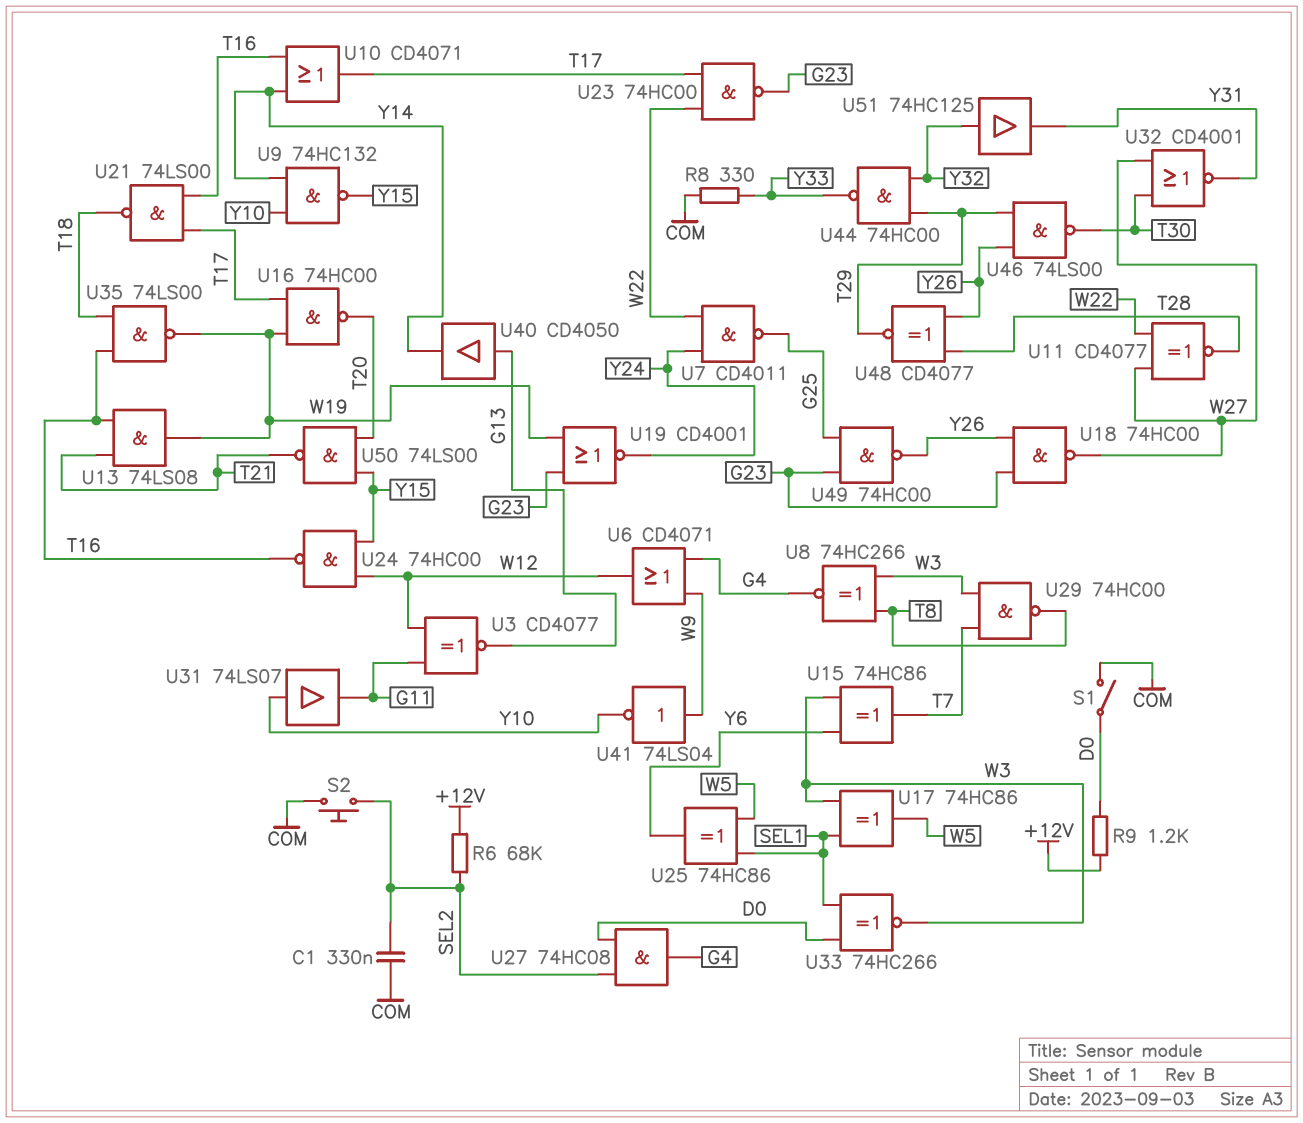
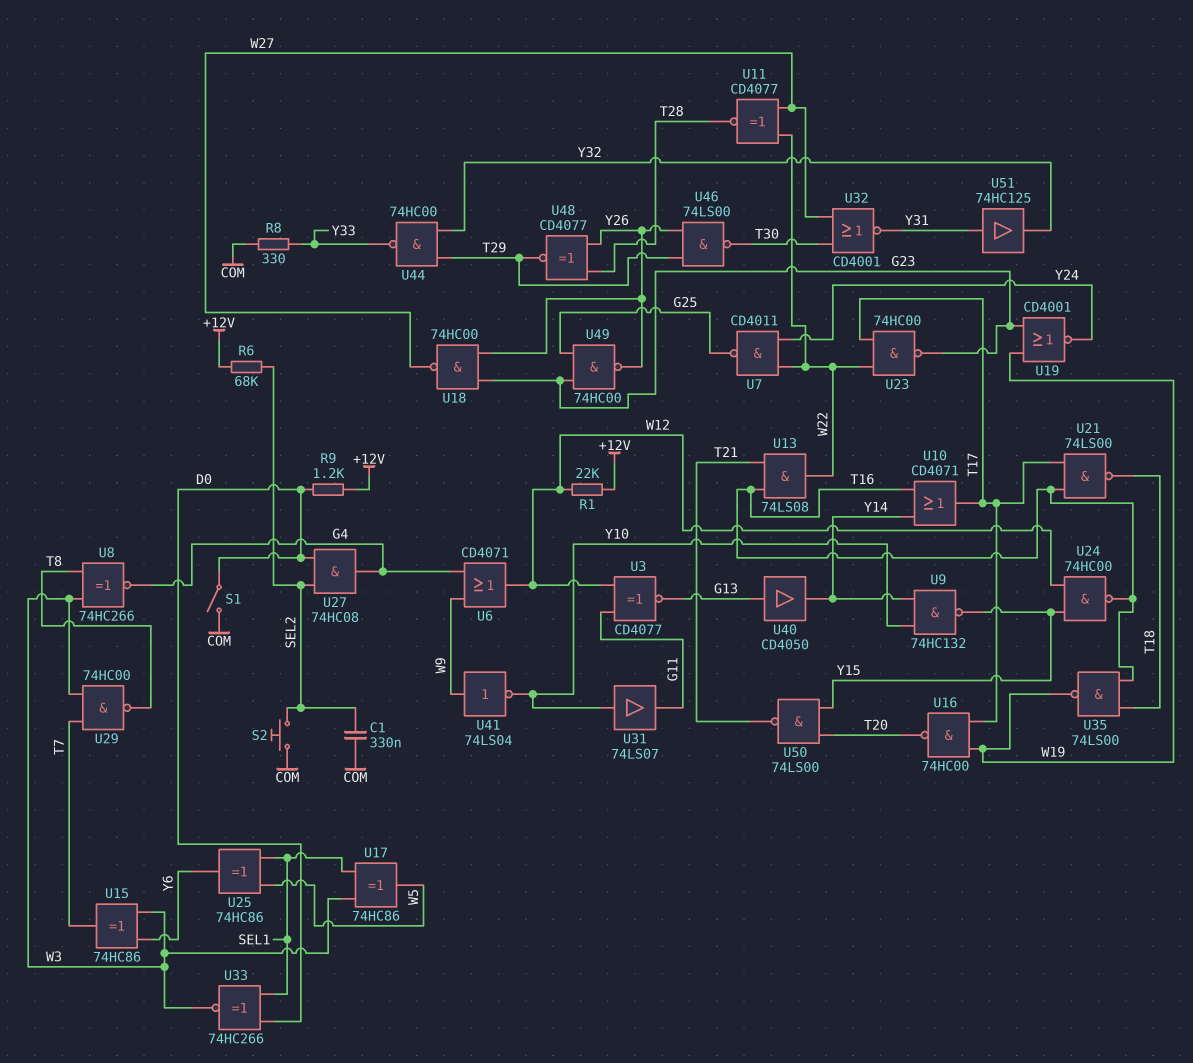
R1: none -> 22k (+12V, W12)
U13: AND 74LS08 (in T16, in T21, out W19) -> AND 74LS08 (in T16, in T21, out W22)
U51: buffer 74HC125 (in Y32, out Y31) -> buffer 74HC125 (in Y31, out Y32)

